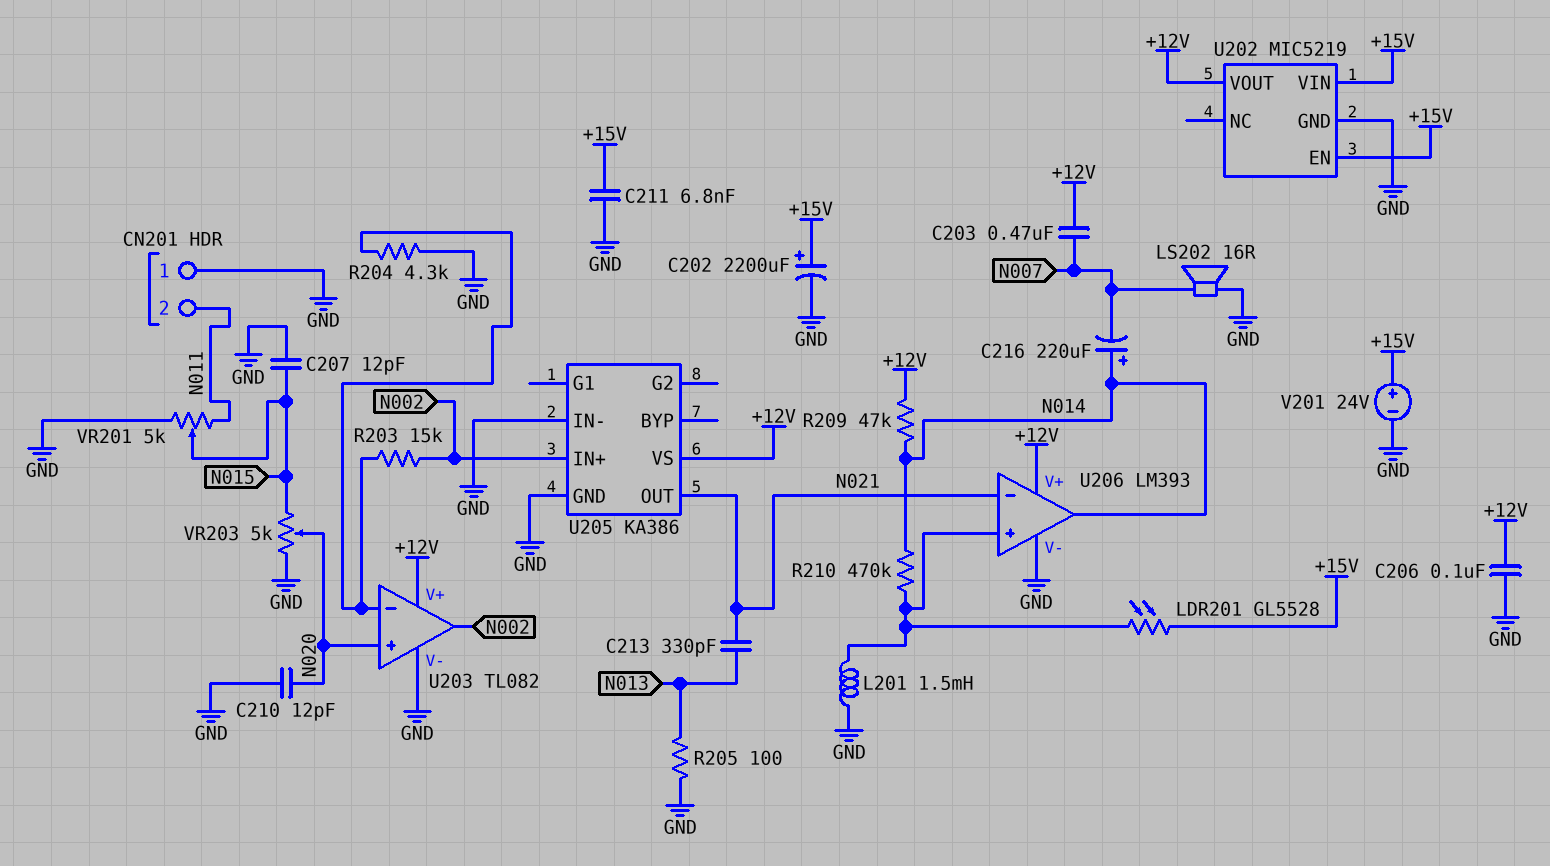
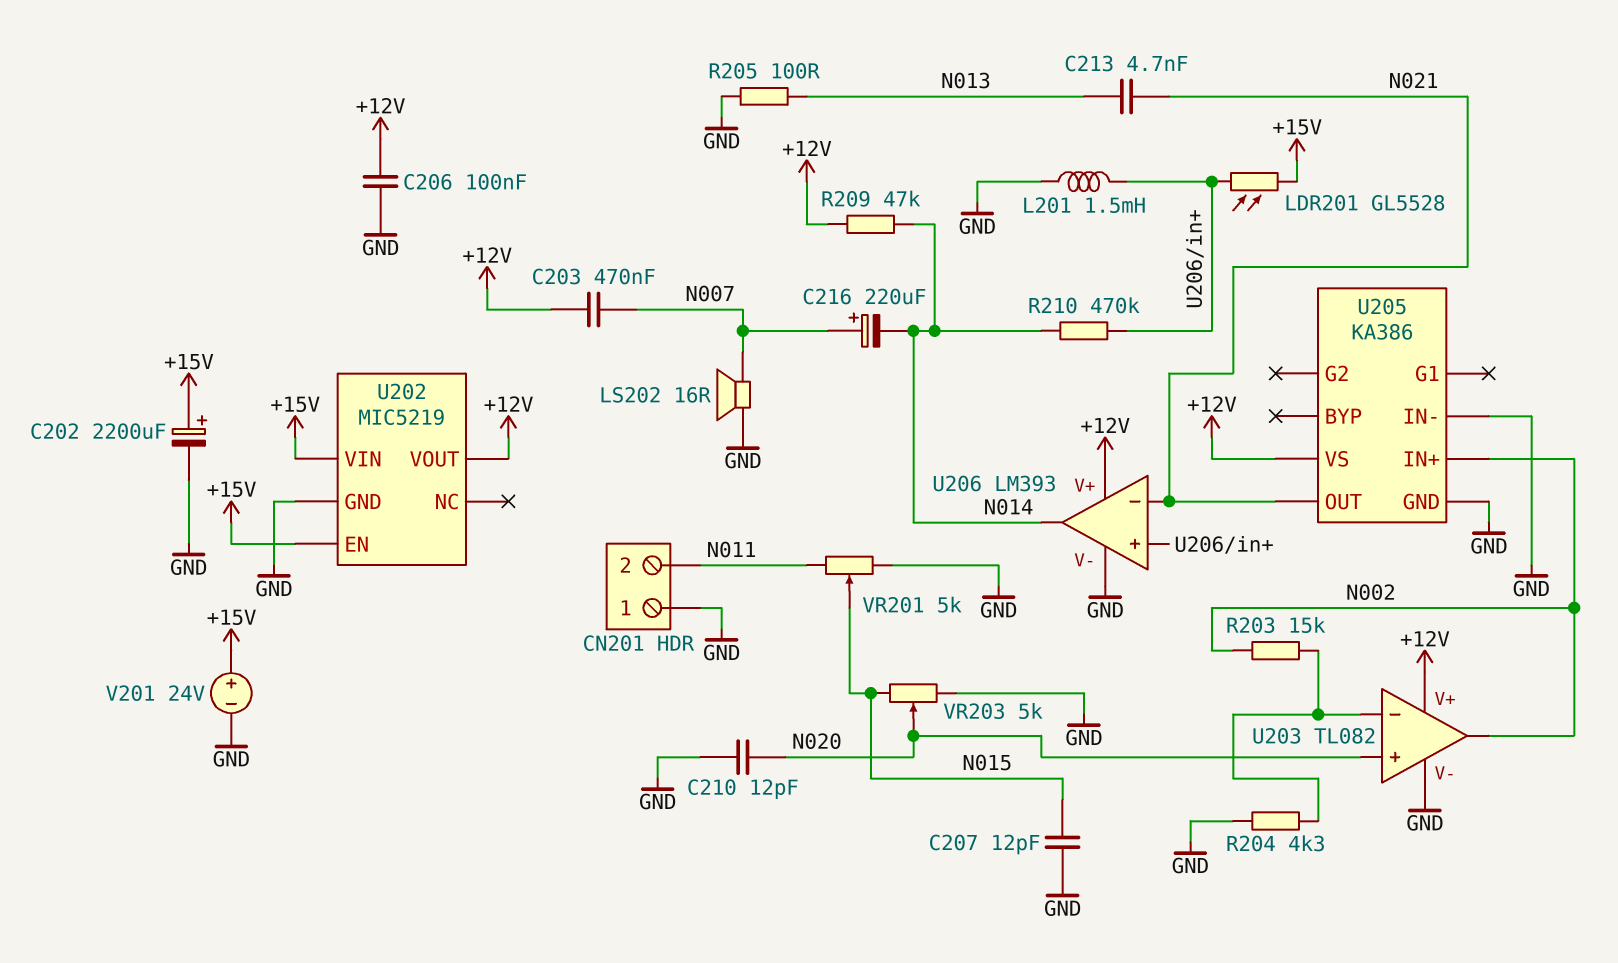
C211: 6.8nF (+15V, GND) -> none
C213: 330pF (N013, N021) -> 4.7nF (N013, N021)
C216: 220uF (plus N014, minus N007) -> 220uF (plus N007, minus N014)

